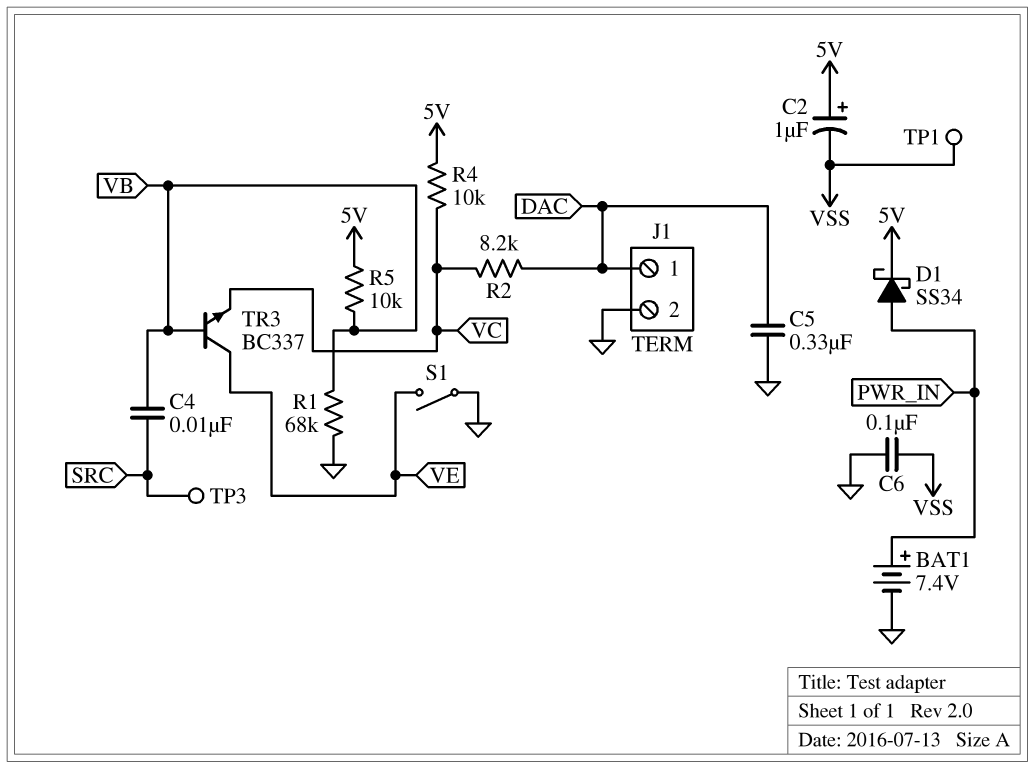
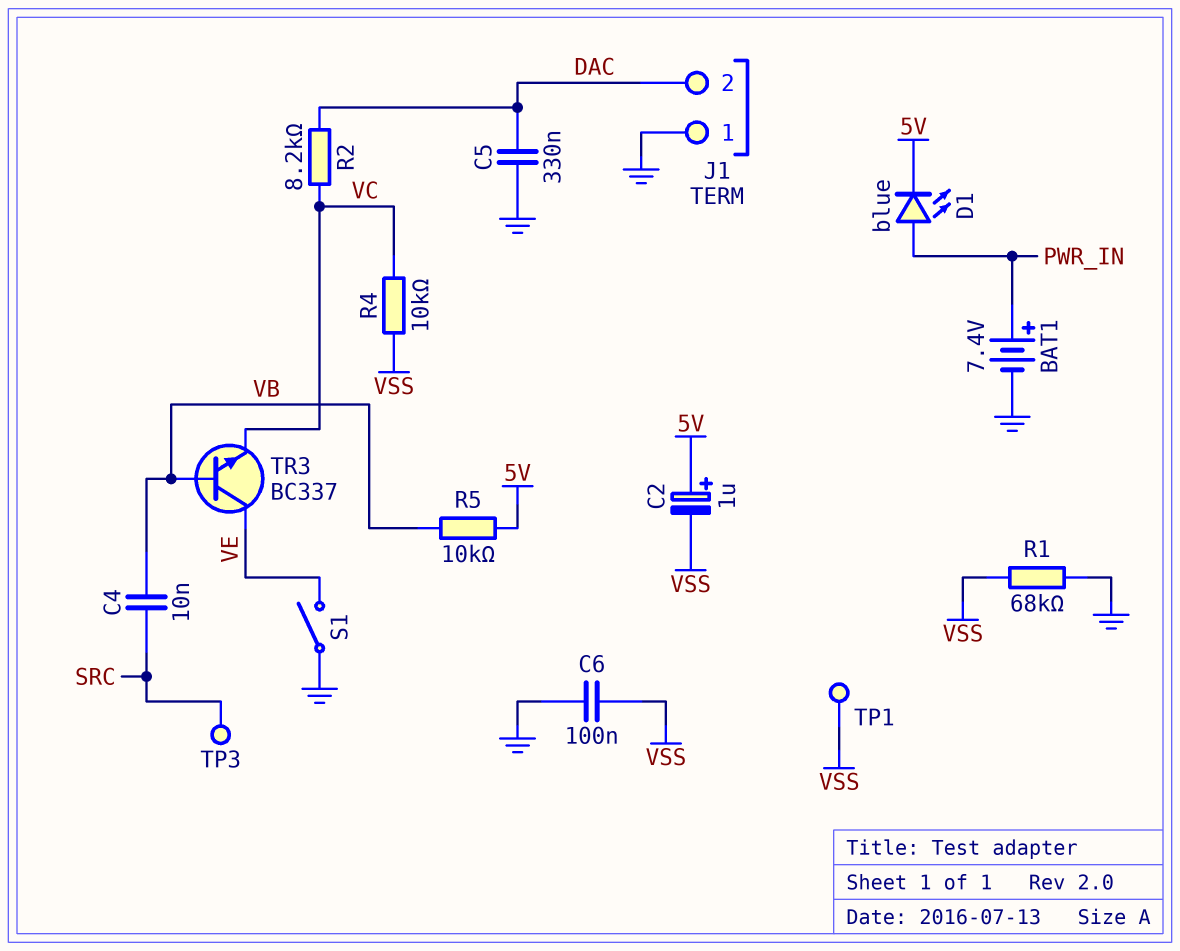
D1: schottky SS34 (A PWR_IN, K 5V) -> LED blue (A PWR_IN, K 5V)
J1 pin 1: DAC -> GND
J1 pin 2: GND -> DAC
R1: 68k (GND, VB) -> 68k (GND, VSS)
R4: 10k (5V, VC) -> 10k (VC, VSS)

